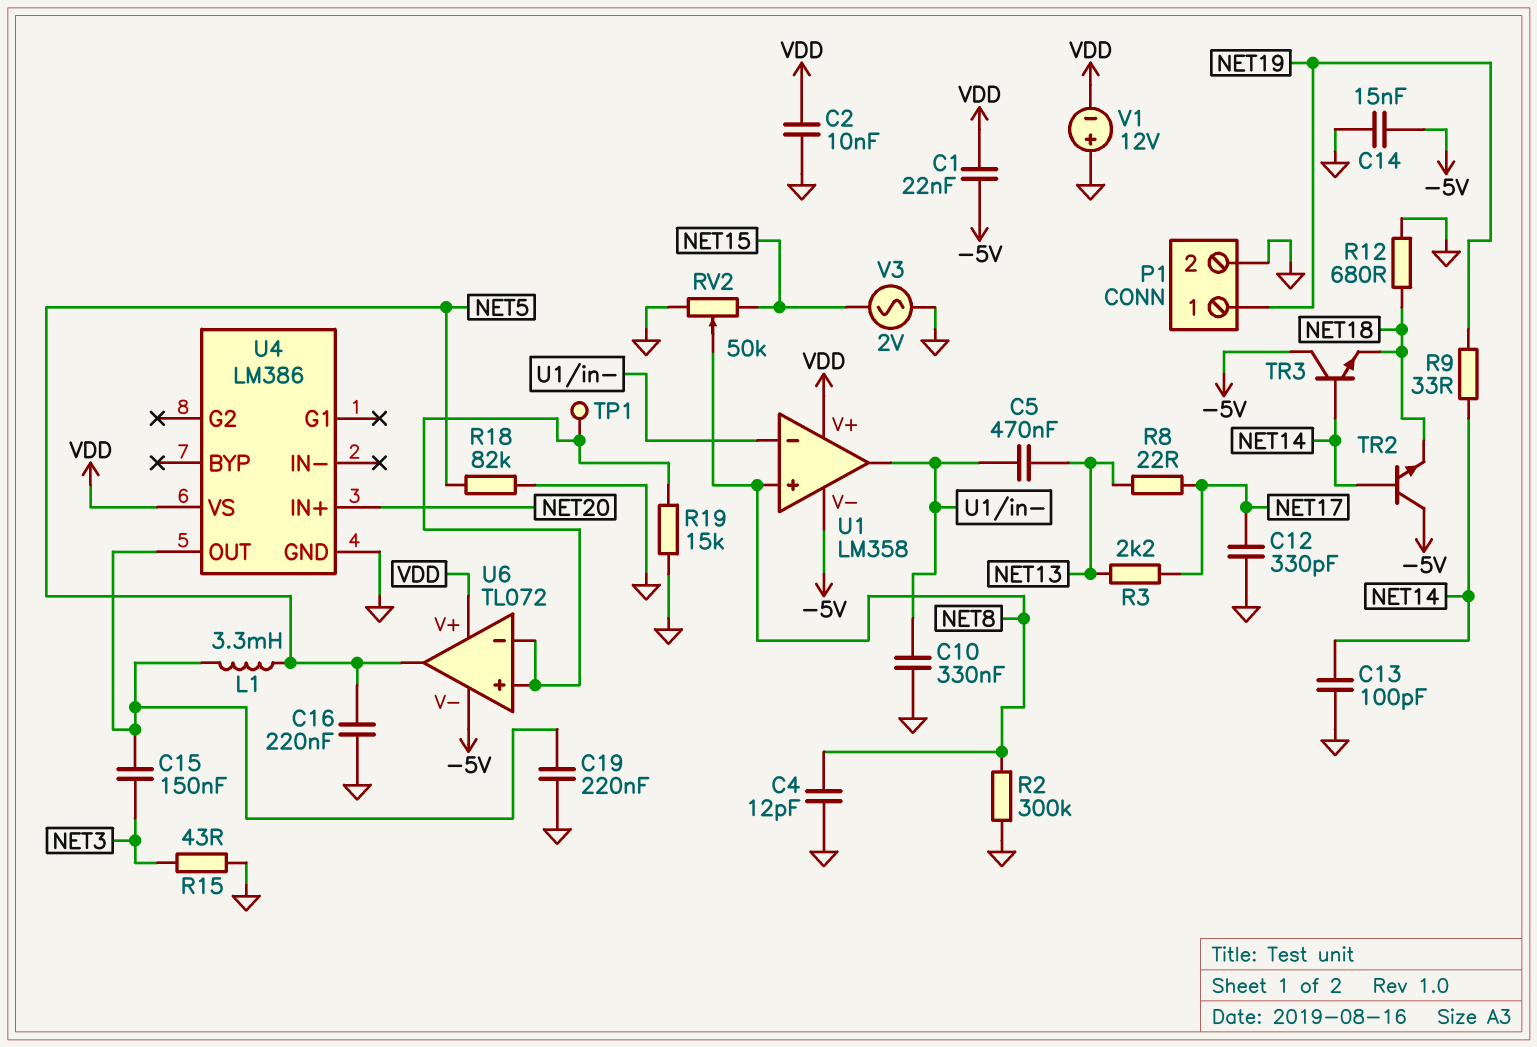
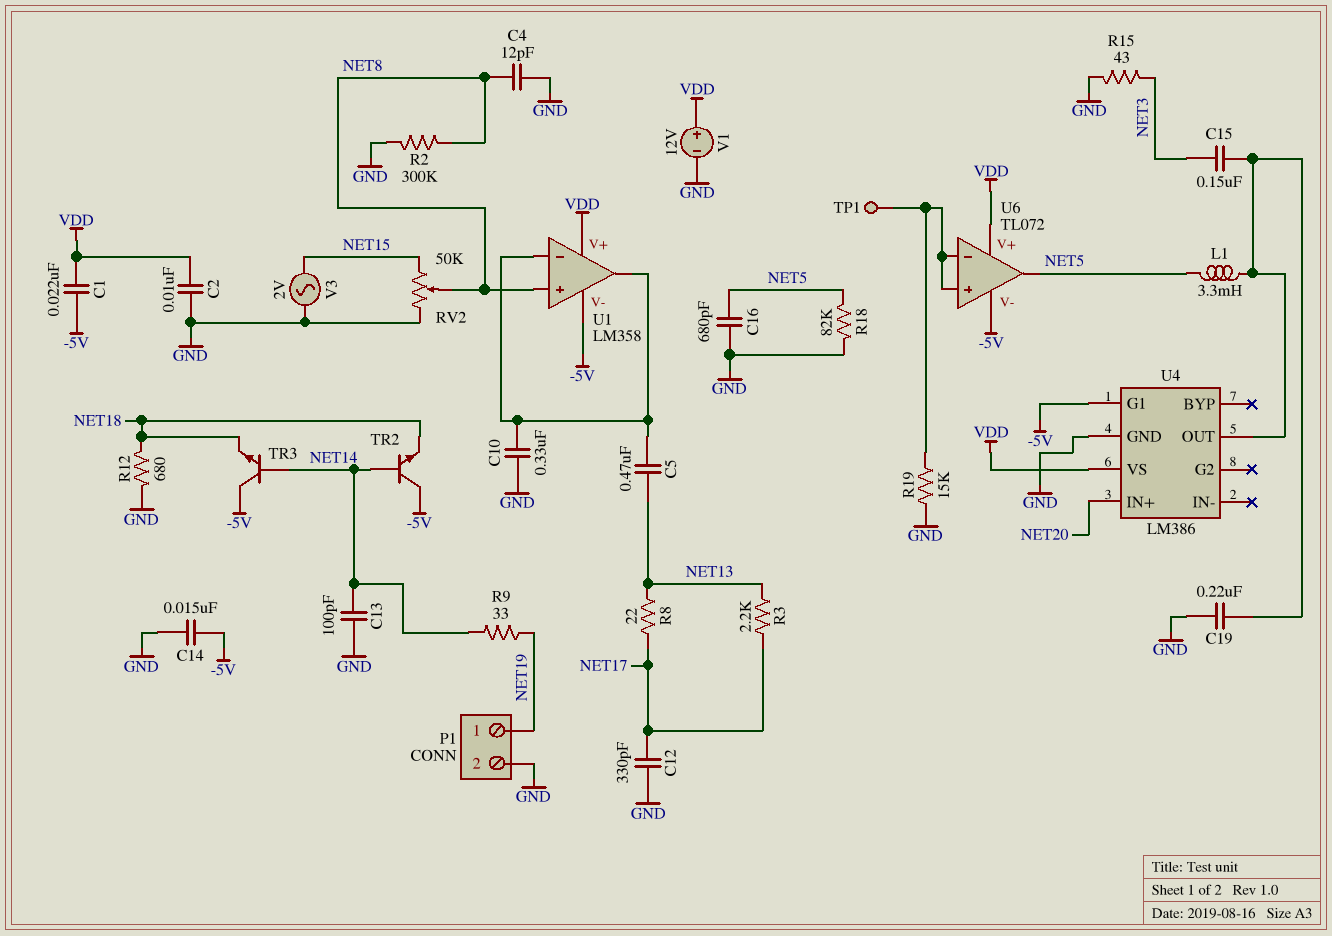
C16: 220nF (GND, NET5) -> 680pF (GND, NET5)
U4 pin G1: none -> -5V
V1: 12V (plus GND, minus VDD) -> 12V (plus VDD, minus GND)

